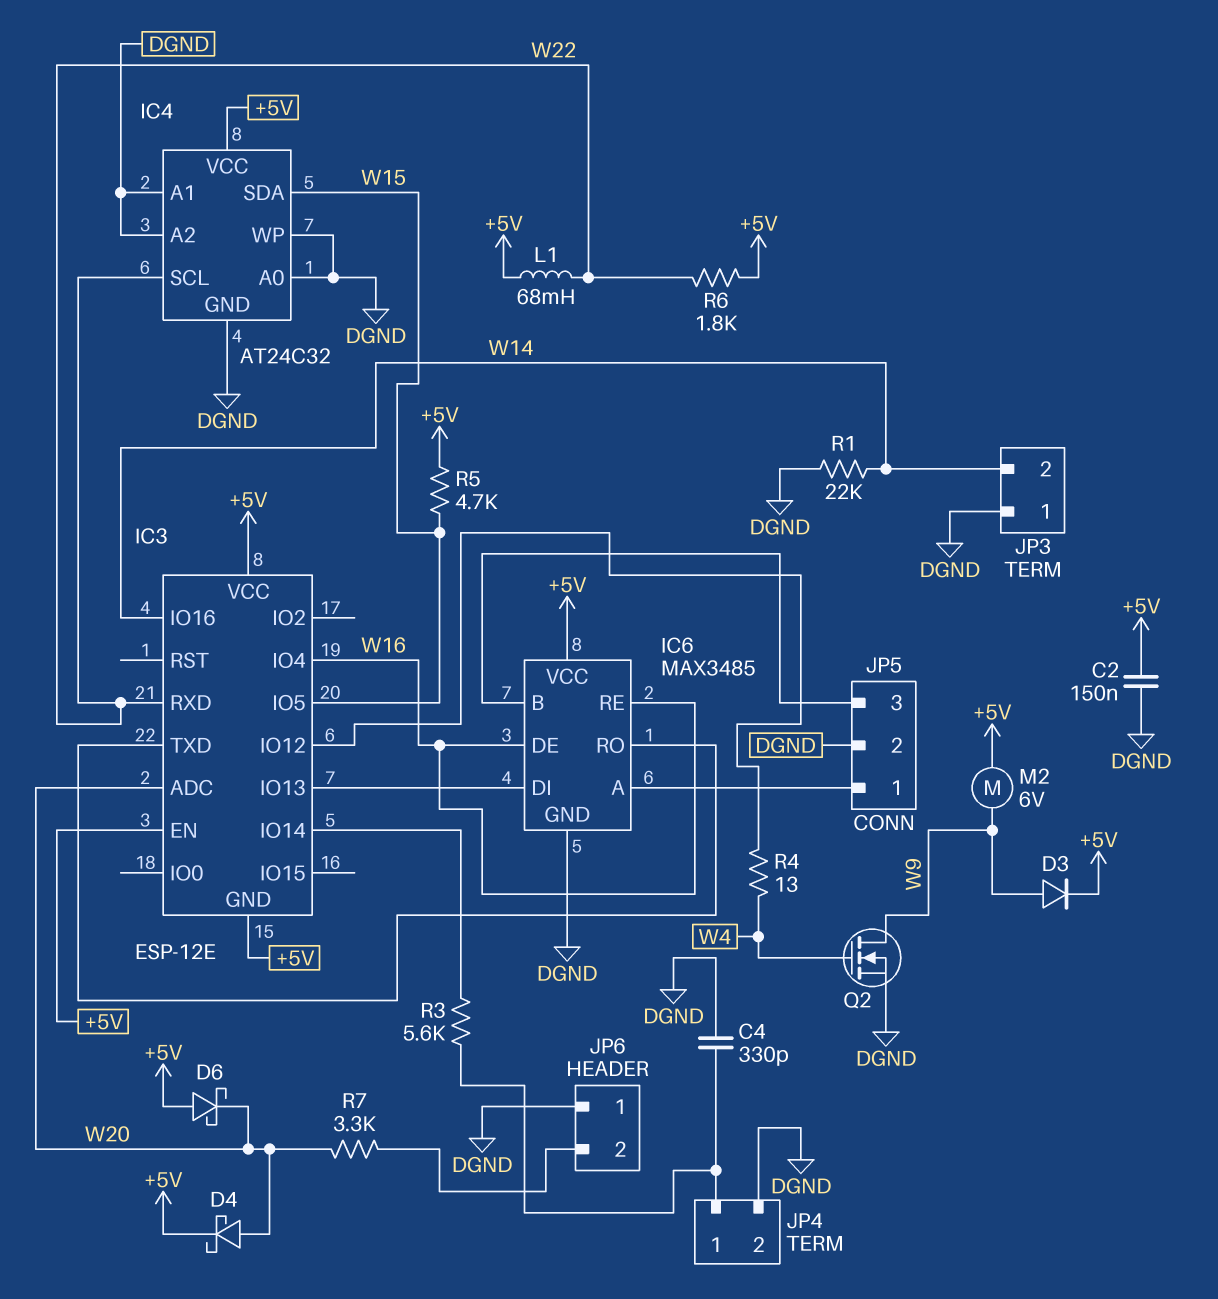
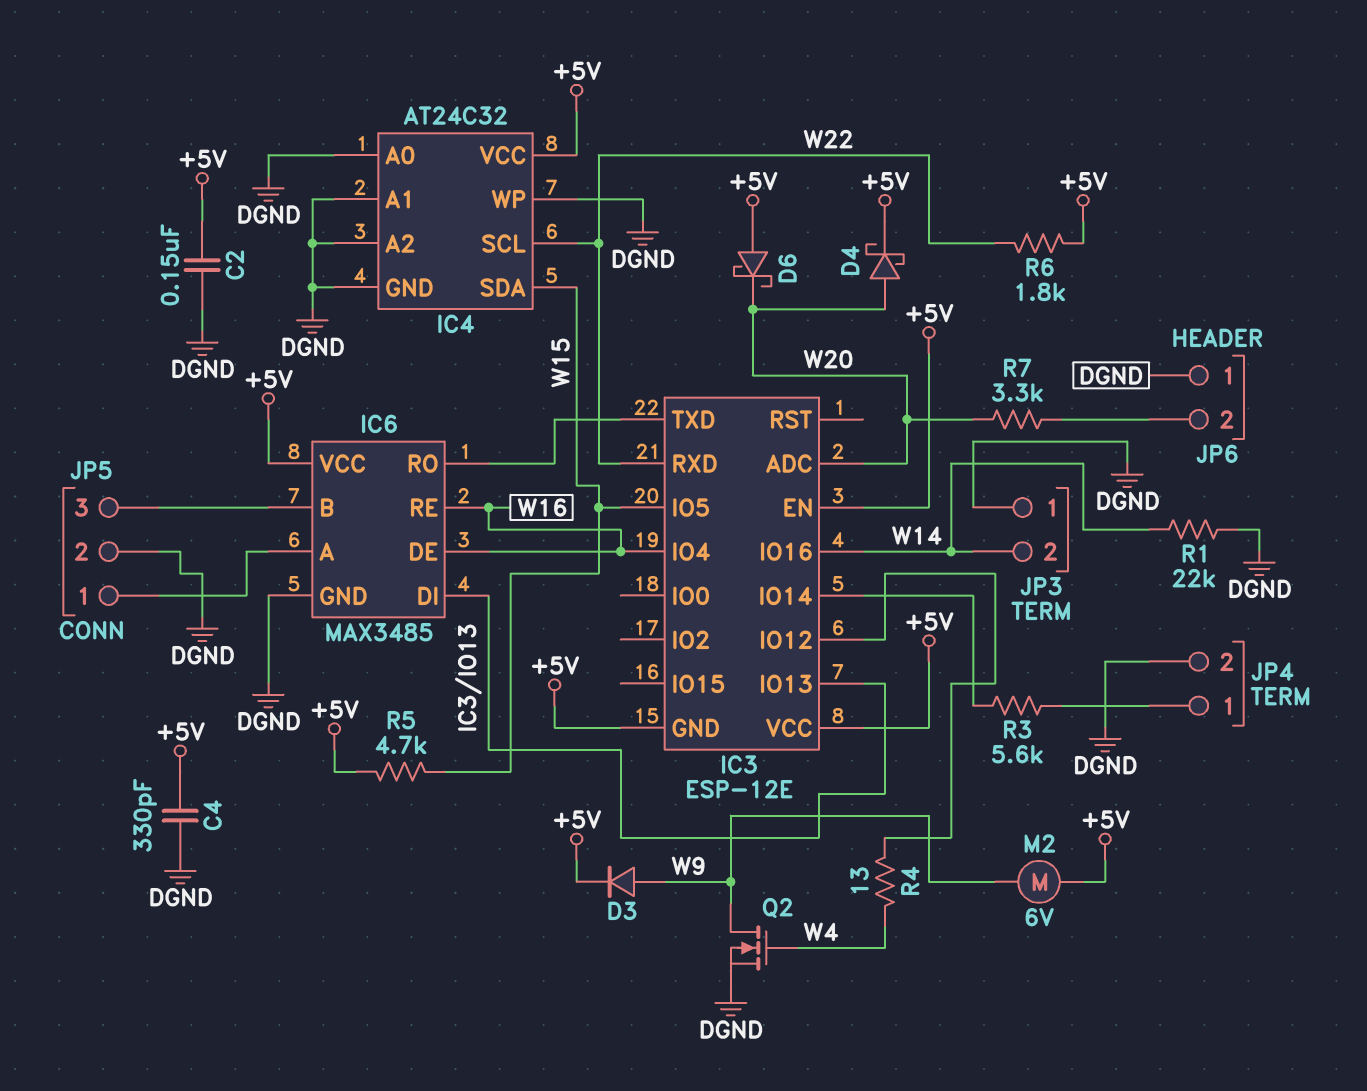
C4: 330pF (DGND, JP4/1) -> 330pF (+5V, DGND)
L1: 68mH (+5V, W22) -> none

